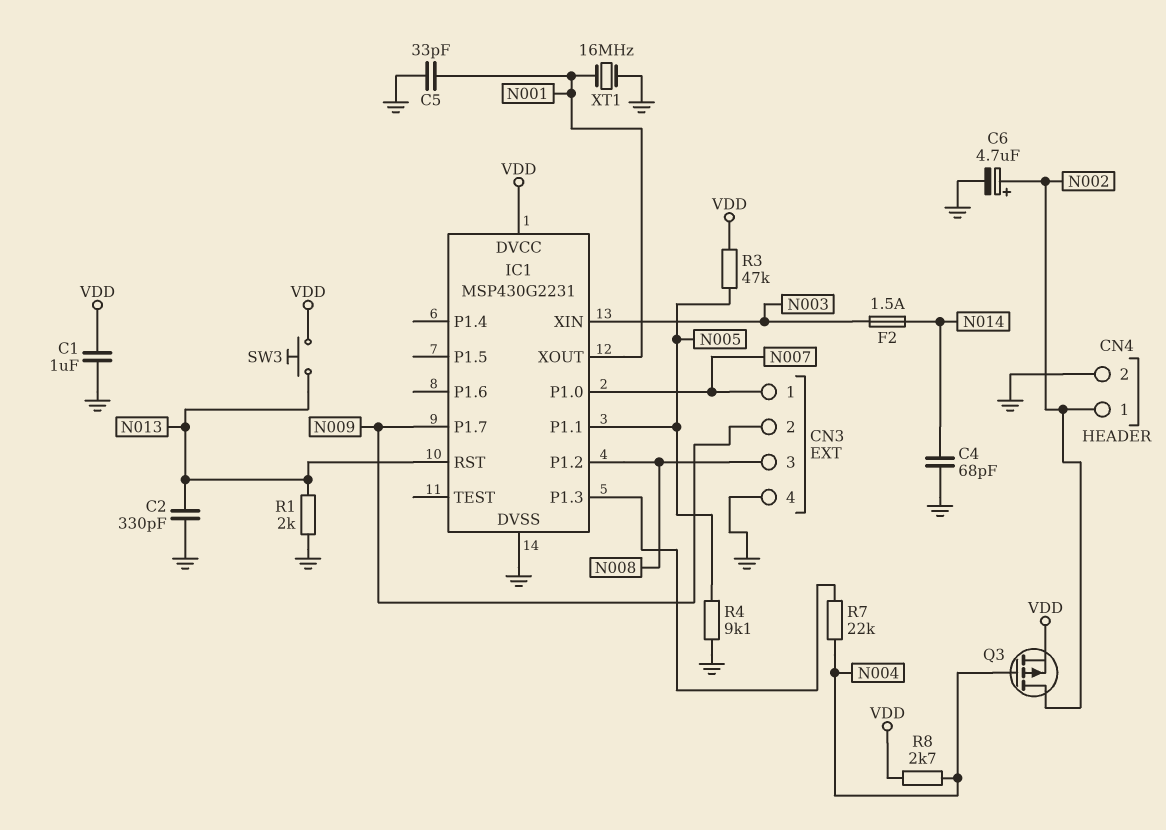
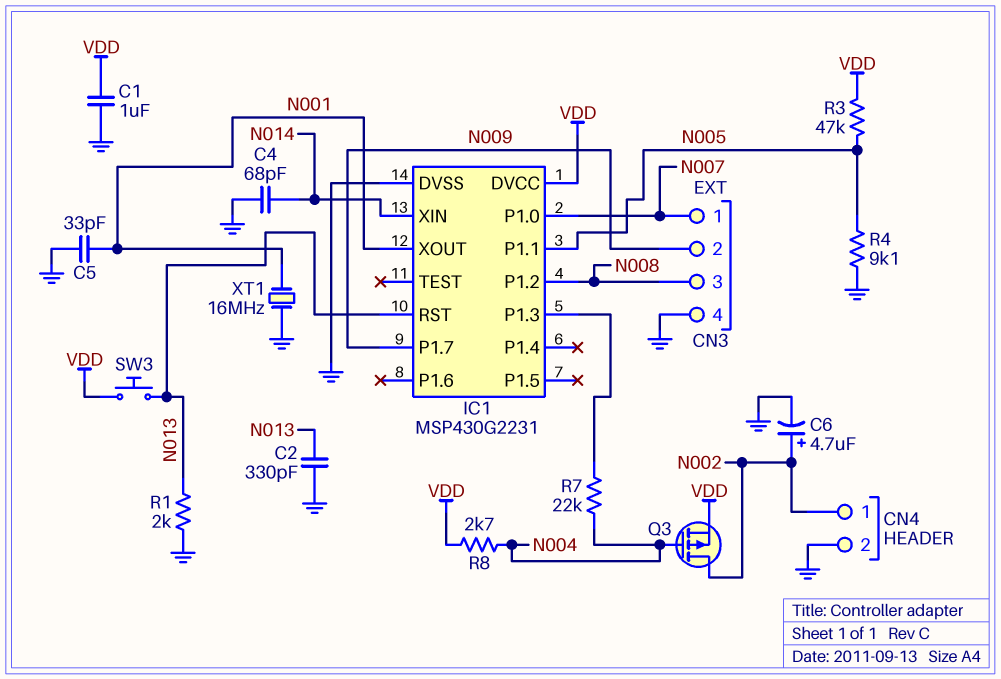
F2: 1.5A (N003, N014) -> none
IC1 pin XIN: N003 -> N014

